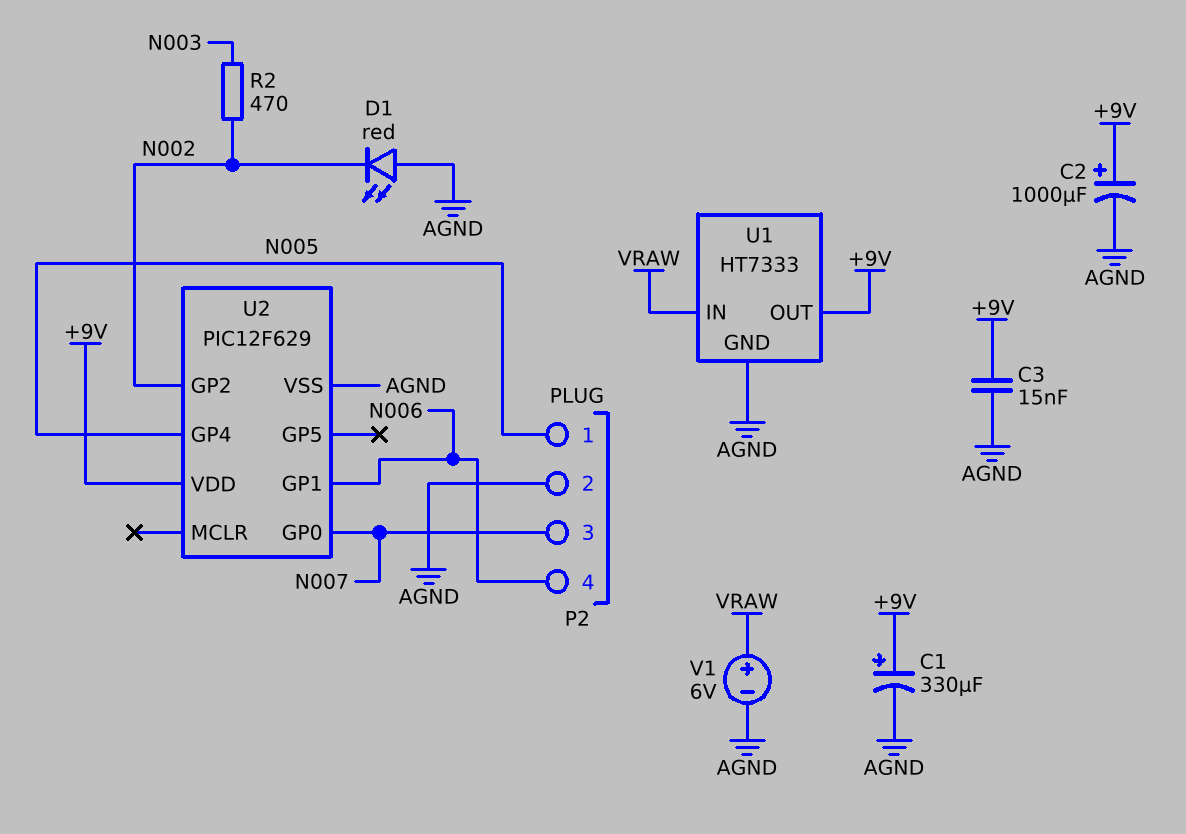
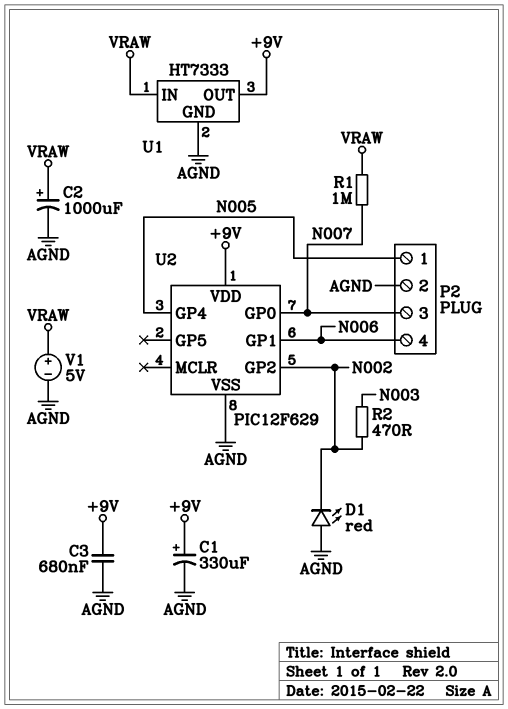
C2: 1000uF (plus +9V, minus AGND) -> 1000uF (plus VRAW, minus AGND)
C3: 15nF (+9V, AGND) -> 680nF (+9V, AGND)
R1: none -> 1M (N007, VRAW)
V1: 6V (plus VRAW, minus AGND) -> 5V (plus VRAW, minus AGND)

